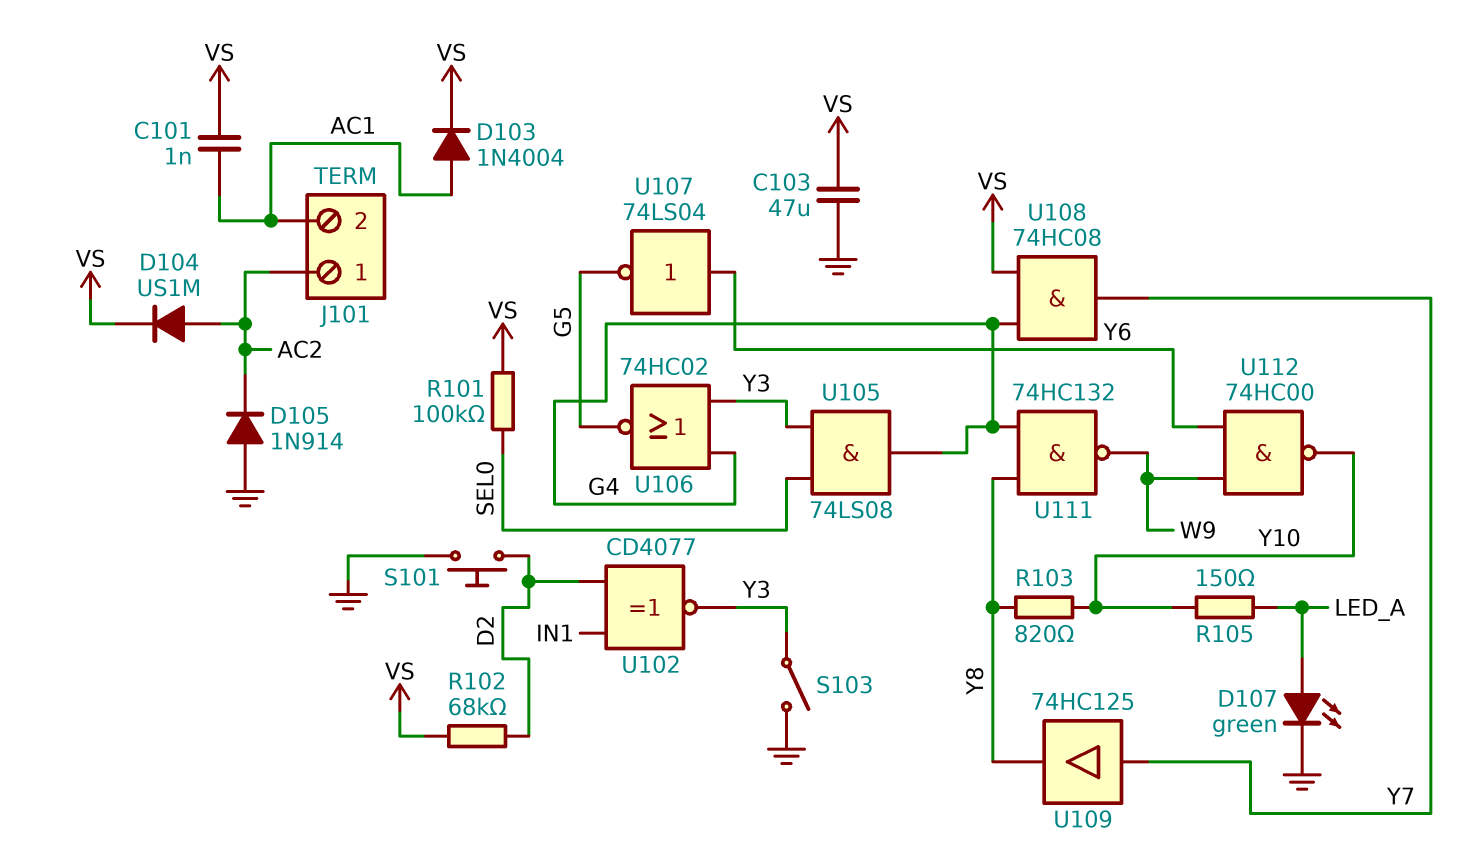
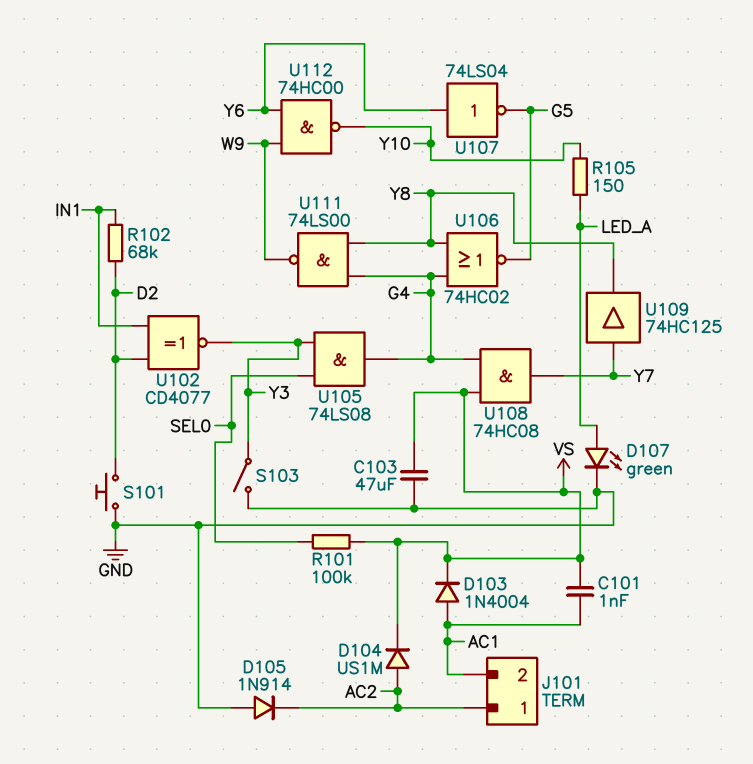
R102: 68k (D2, VS) -> 68k (D2, IN1)
R103: 820 (Y8, Y10) -> none
U106: NOR 74HC02 (in G4, in Y3, out G5) -> NOR 74HC02 (in G4, in Y8, out G5)
U111: NAND 74HC132 (in G4, in Y8, out W9) -> NAND 74LS00 (in G4, in Y8, out W9)

